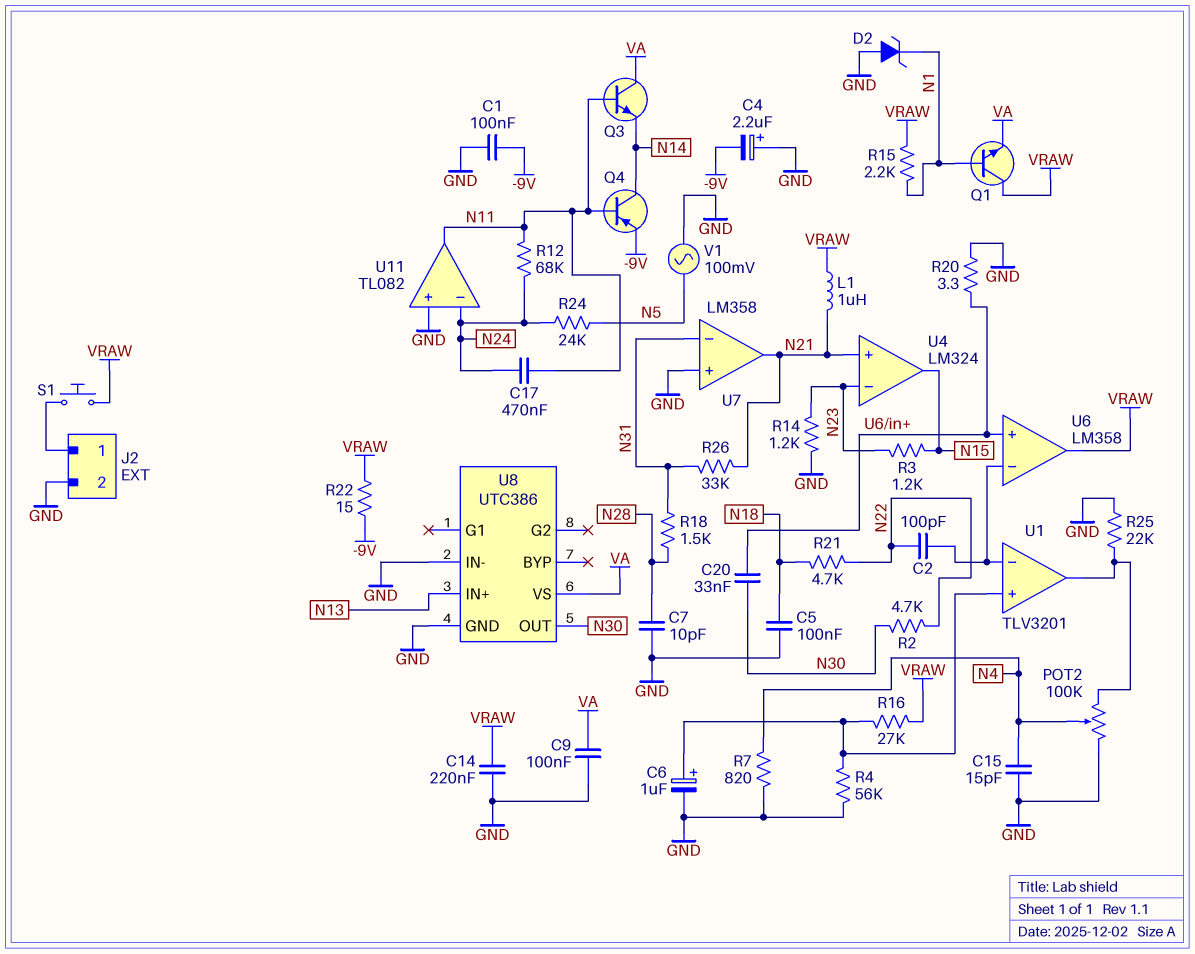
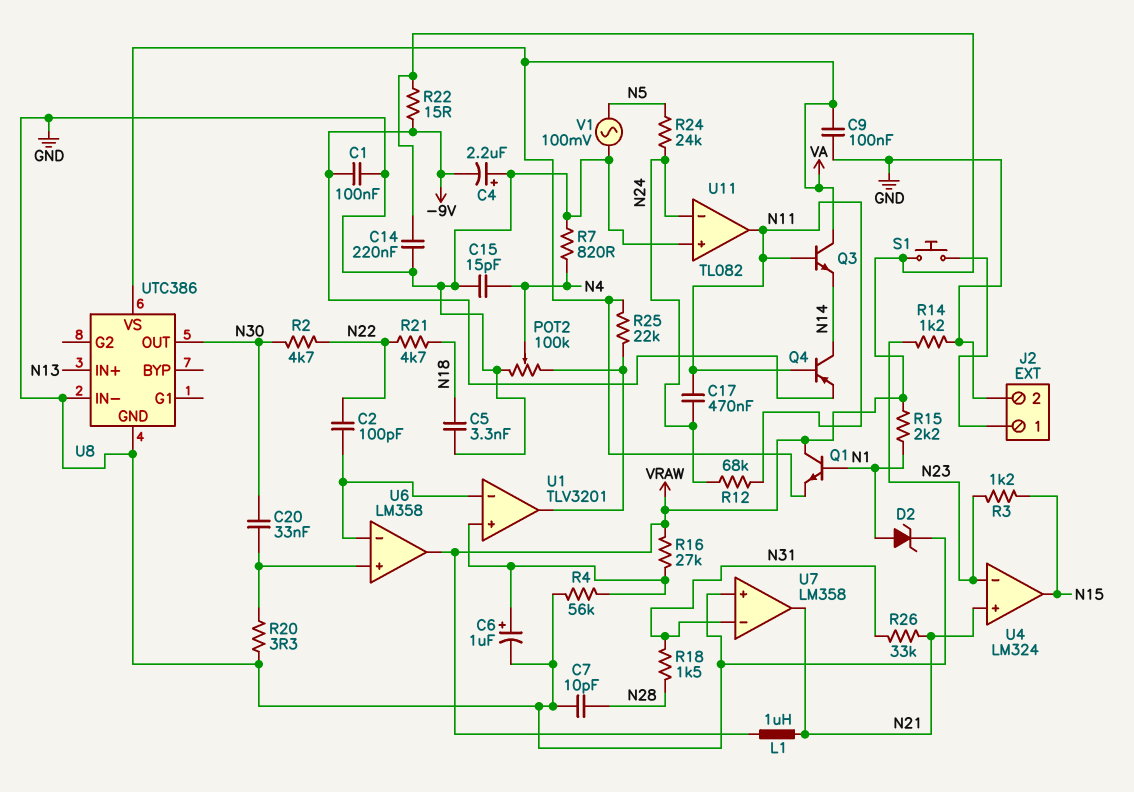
C5: 100nF (GND, N18) -> 3.3nF (GND, N18)
D2: zener (A GND, K N1) -> zener (A N1, K GND)
R25: 22k (GND, U1/out) -> 22k (U1/out, VA)

